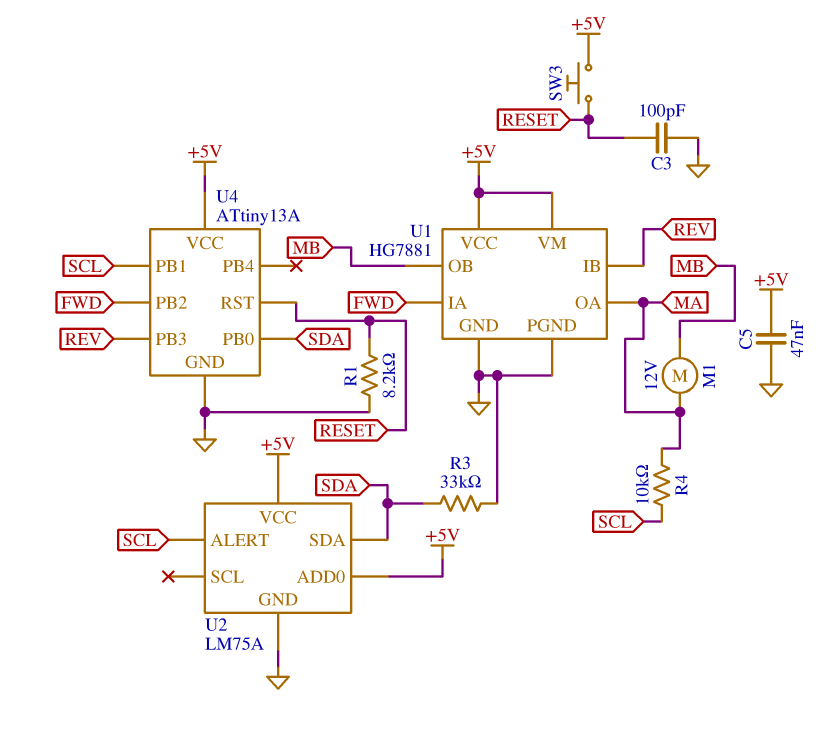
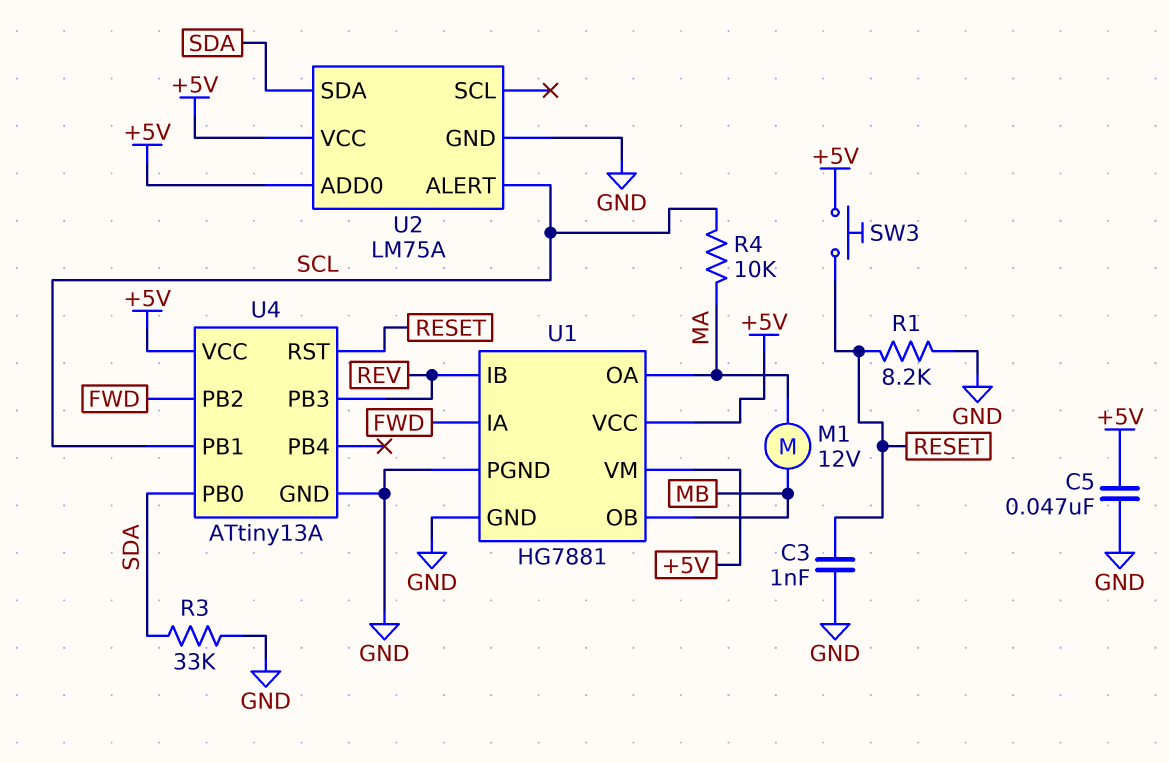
C3: 100pF (GND, RESET) -> 1nF (GND, RESET)

